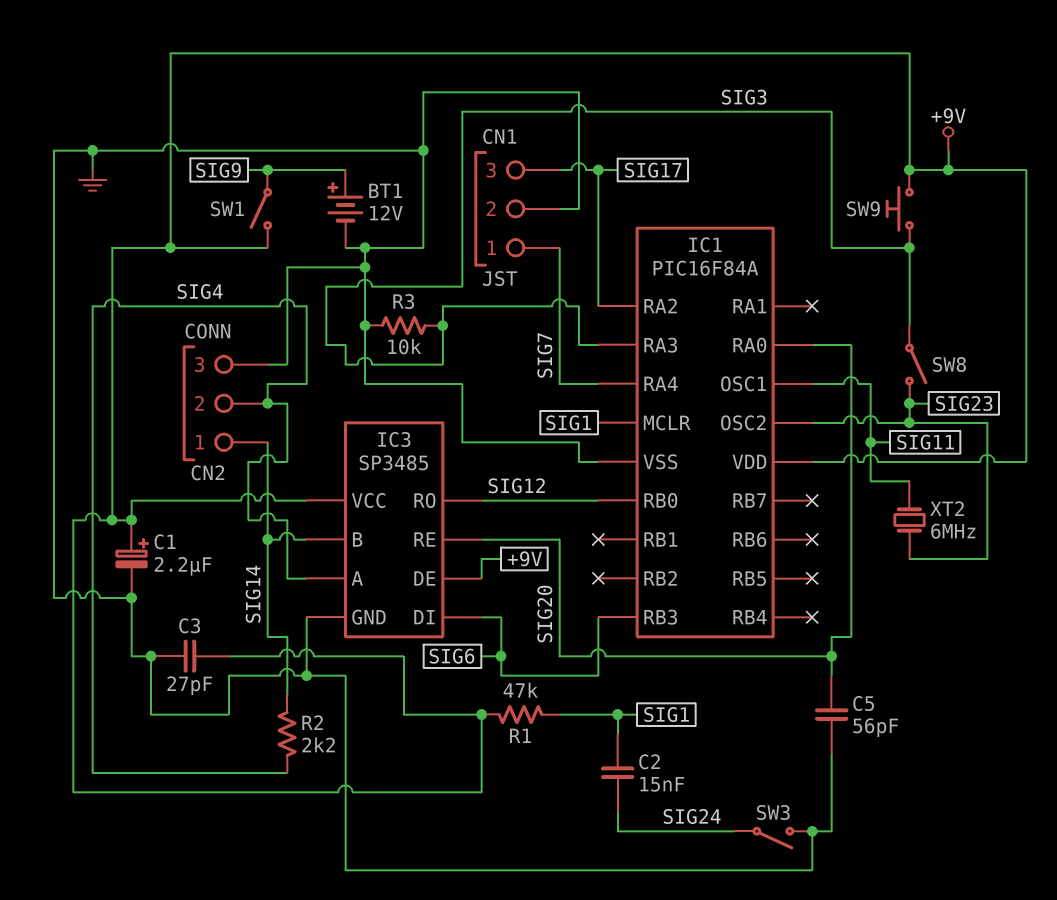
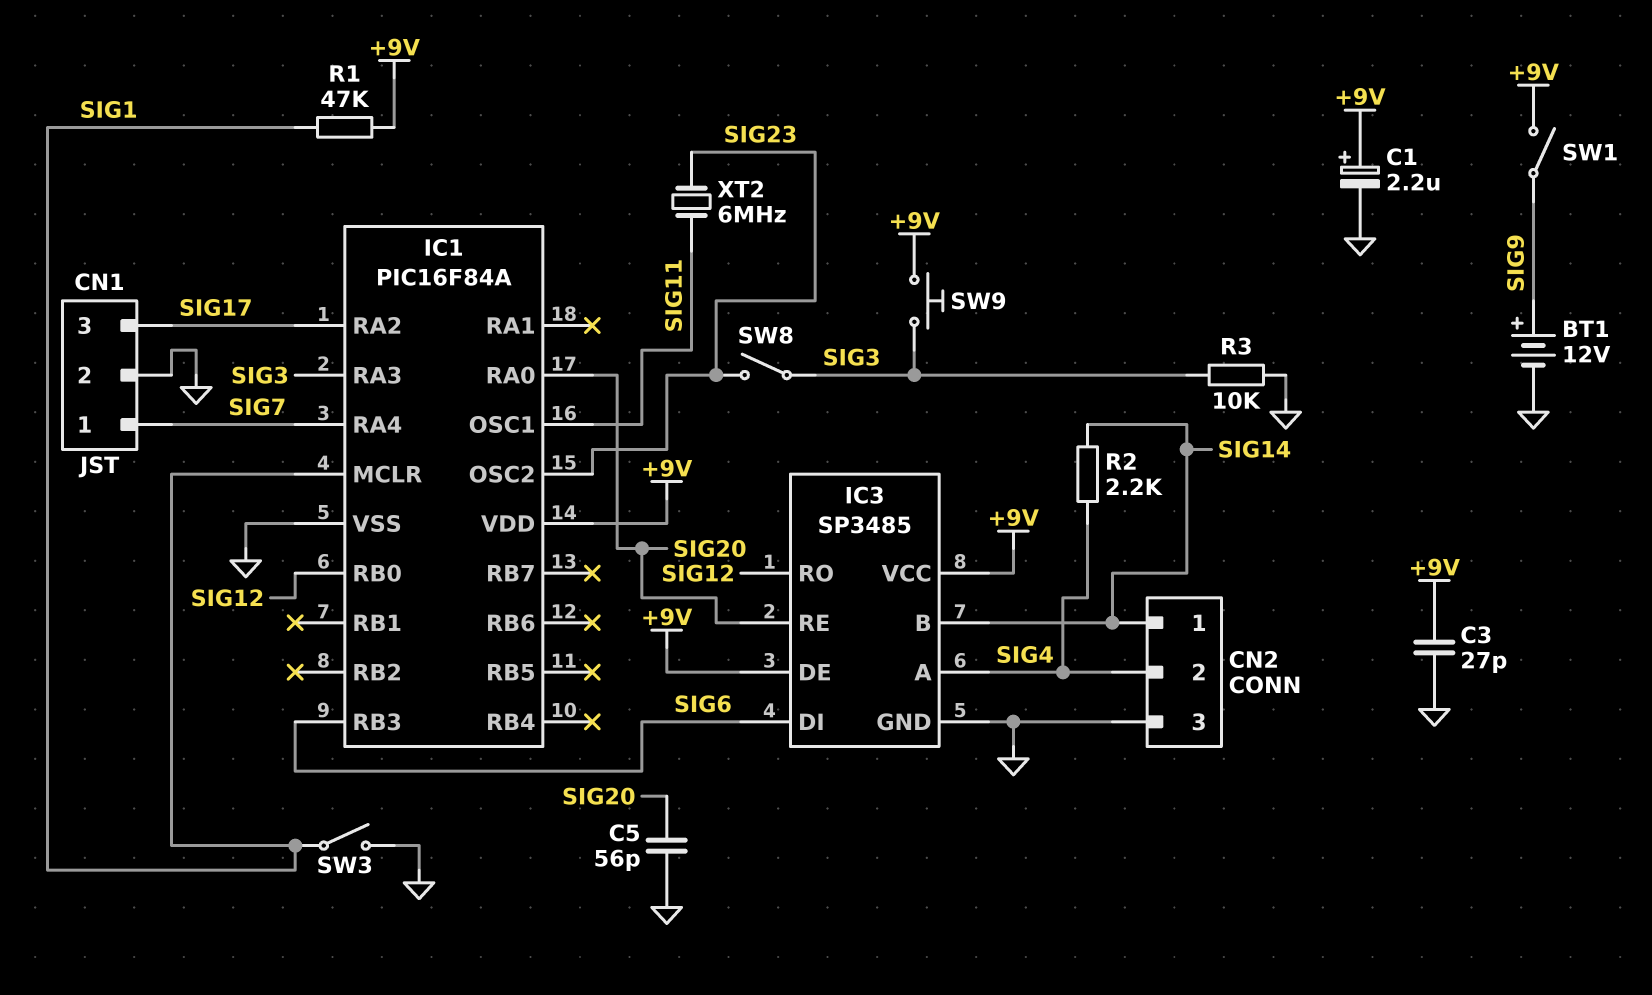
C2: 15nF (SIG1, SIG24) -> none
SW3: switch (GND, SIG24) -> switch (GND, SIG1)

